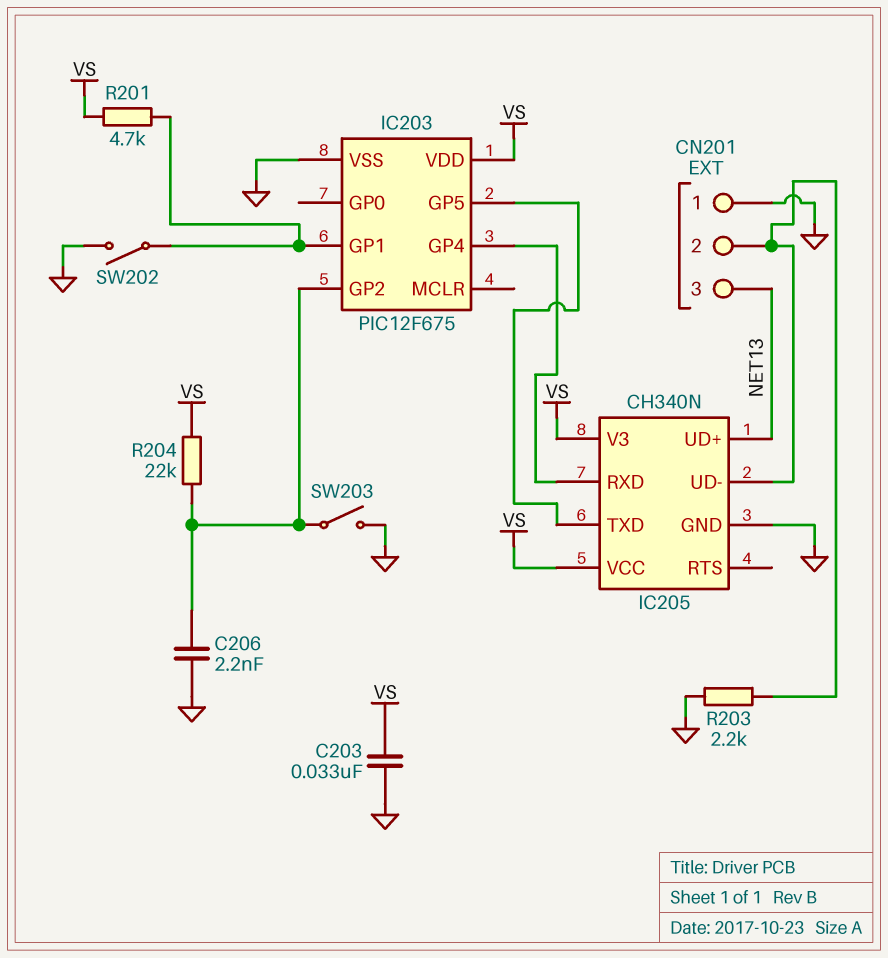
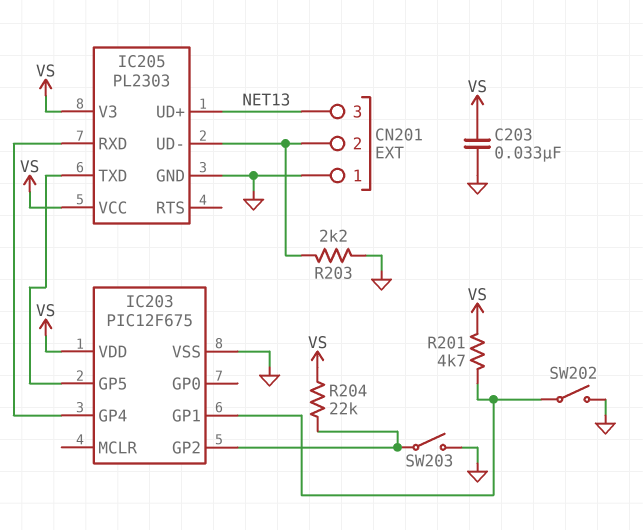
C206: 2.2nF (GND, IC203/GP2) -> none
IC205: CH340N -> PL2303

